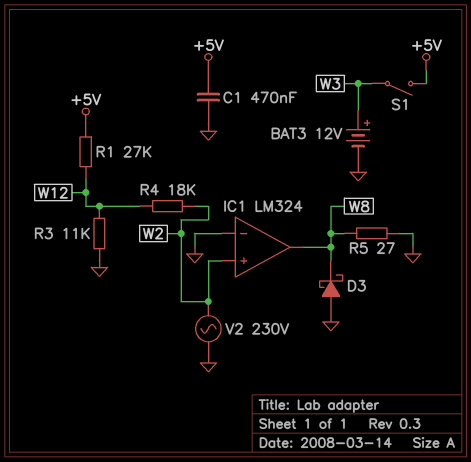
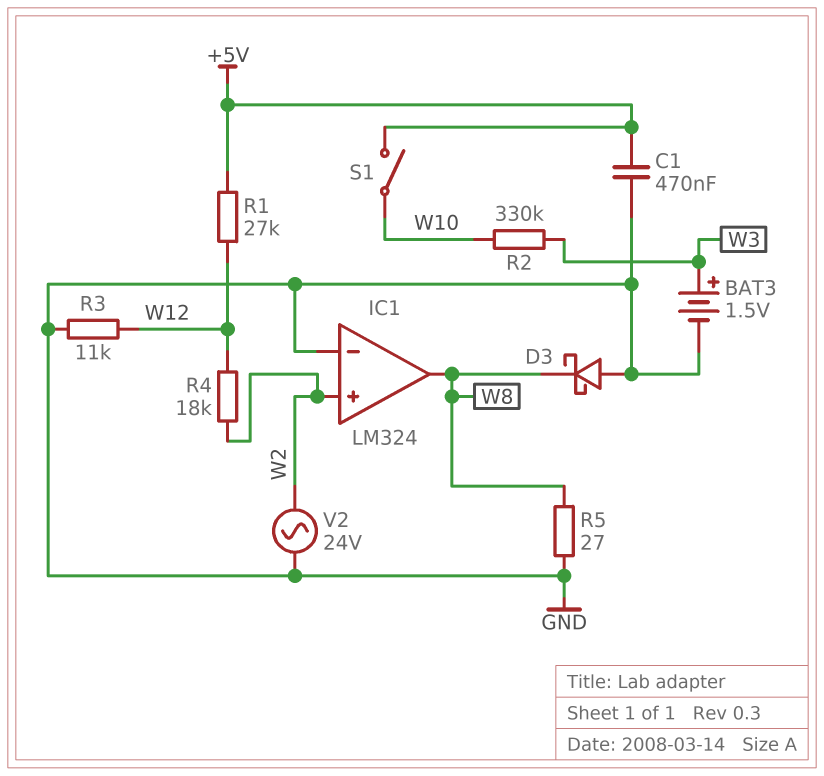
BAT3: 12V (plus W3, minus GND) -> 1.5V (plus W3, minus GND)
R2: none -> 330k (W3, W10)
S1: switch (+5V, W3) -> switch (+5V, W10)
V2: AC 230V (GND, W2) -> AC 24V (GND, W2)

